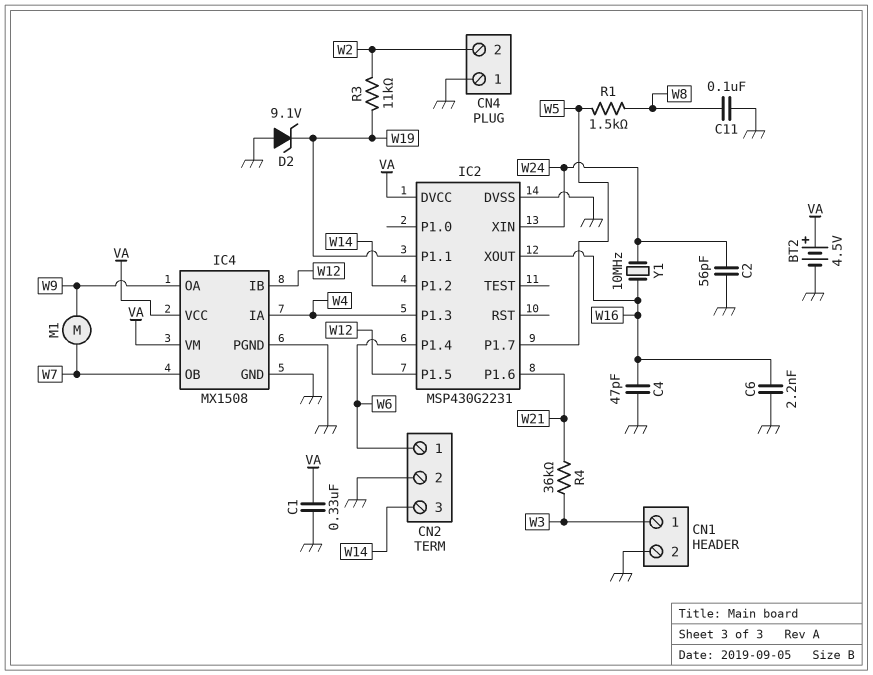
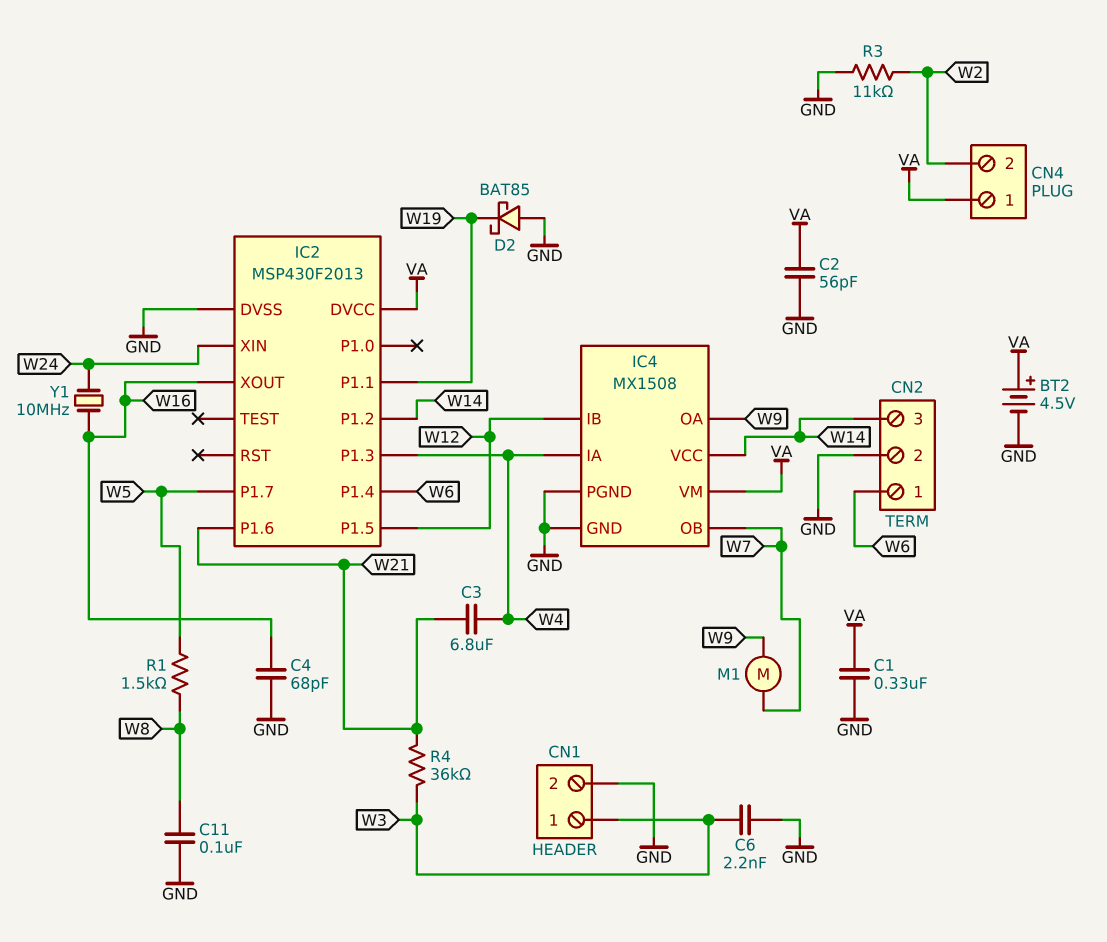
C2: 56pF (GND, W24) -> 56pF (GND, VA)
C3: none -> 6.8uF (W4, W21)
C4: 47pF (GND, W16) -> 68pF (GND, W16)
C6: 2.2nF (GND, W16) -> 2.2nF (GND, W3)
CN4 pin 1: GND -> VA
D2: zener 9.1V (A GND, K W19) -> schottky BAT85 (A GND, K W19)
IC2: MSP430G2231 -> MSP430F2013
IC4 pin VCC: VA -> W14
R3: 11k (W2, W19) -> 11k (GND, W2)

